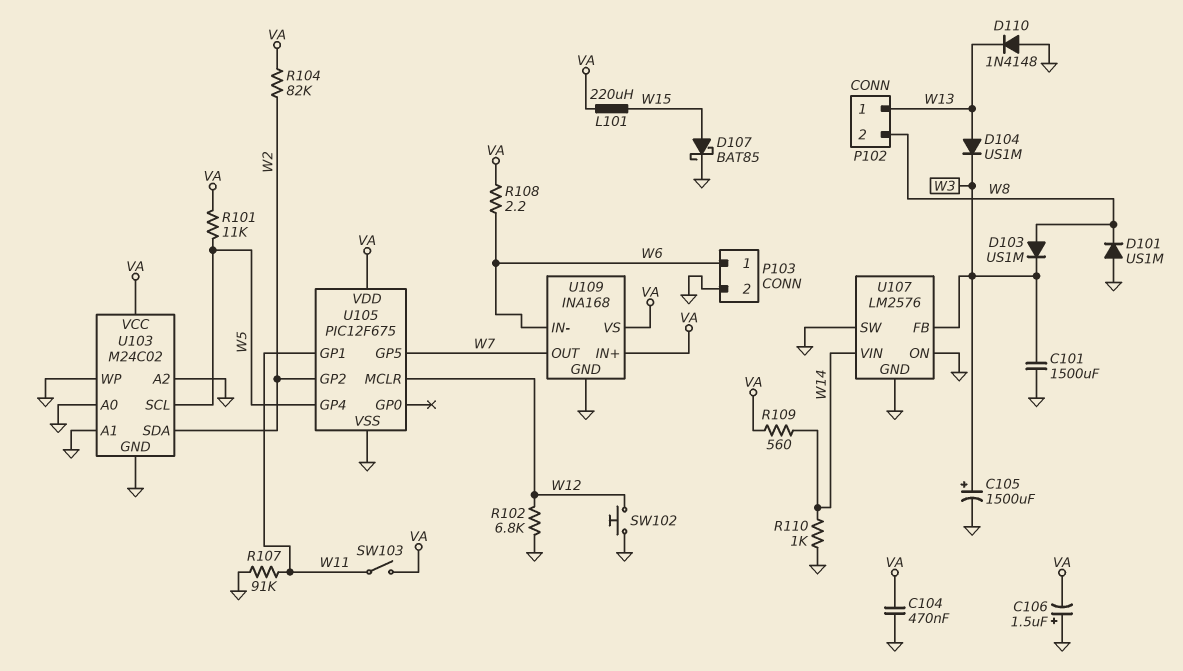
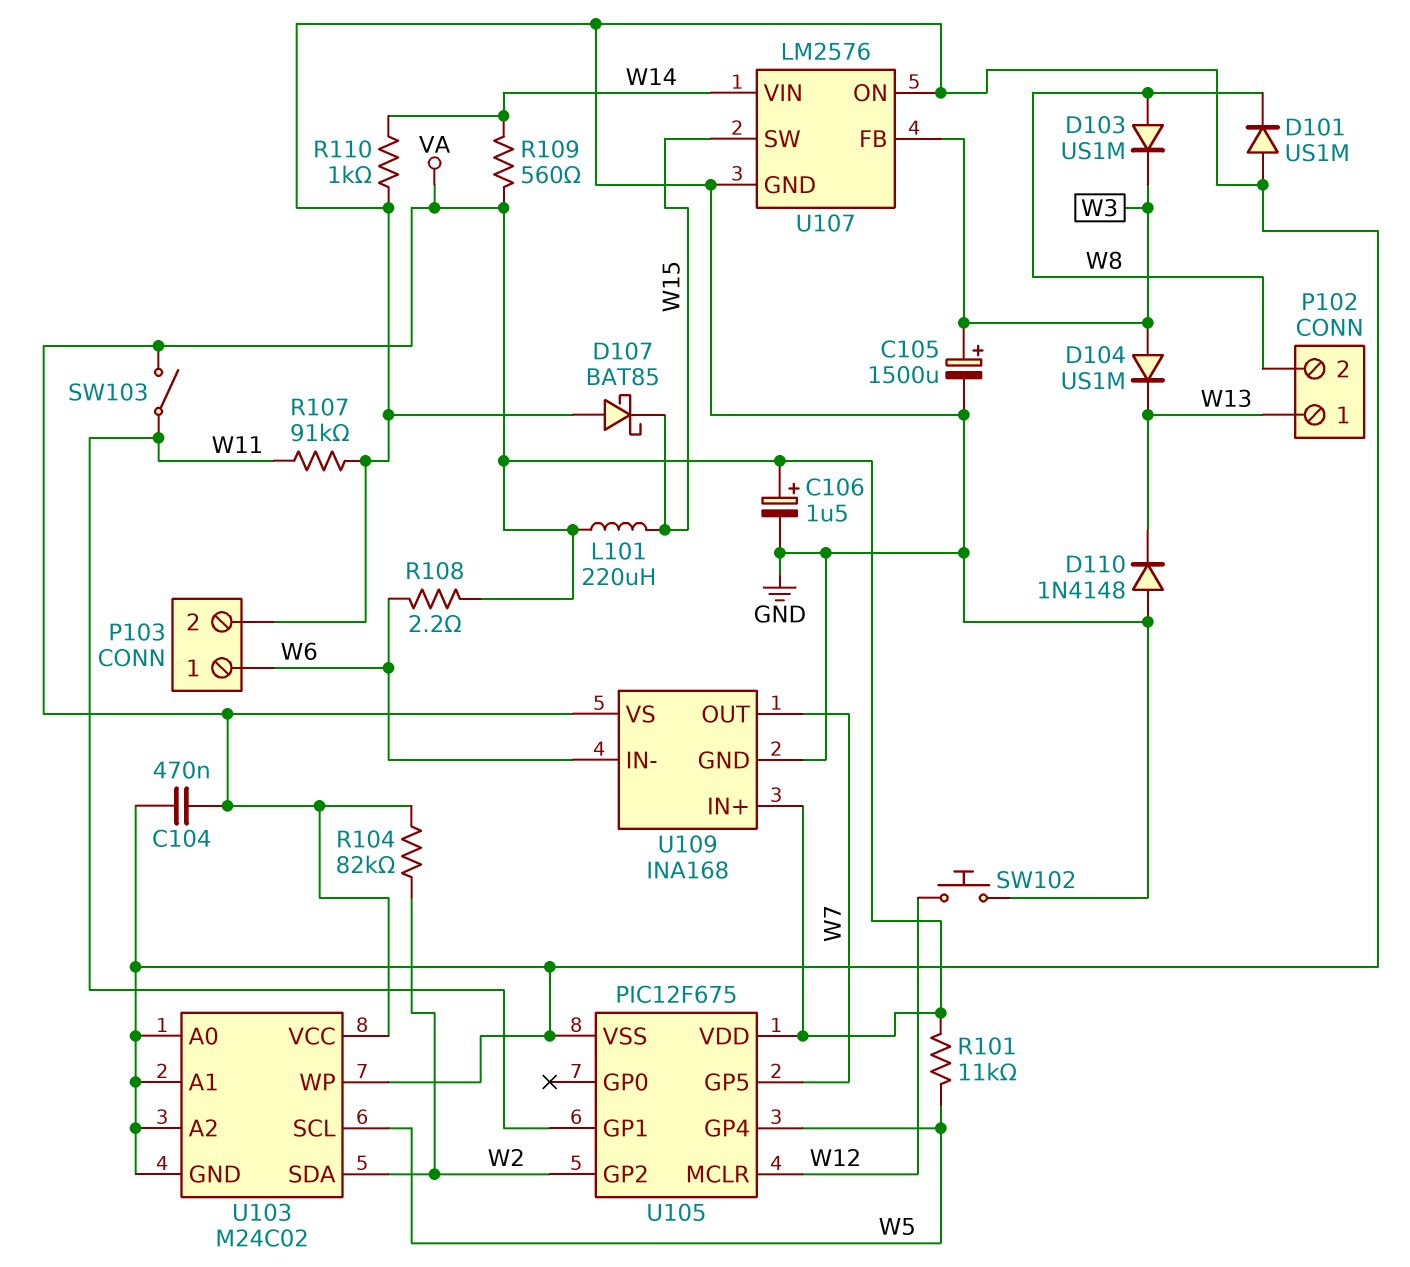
C101: 1500uF (GND, W3) -> none
C106: 1.5uF (plus GND, minus VA) -> 1.5uF (plus VA, minus GND)
D104: diode US1M (A W13, K W3) -> diode US1M (A W3, K W13)
D107: schottky BAT85 (A W15, K GND) -> schottky BAT85 (A GND, K W15)
R102: 6.8k (GND, W12) -> none
U107 pin SW: GND -> W15

